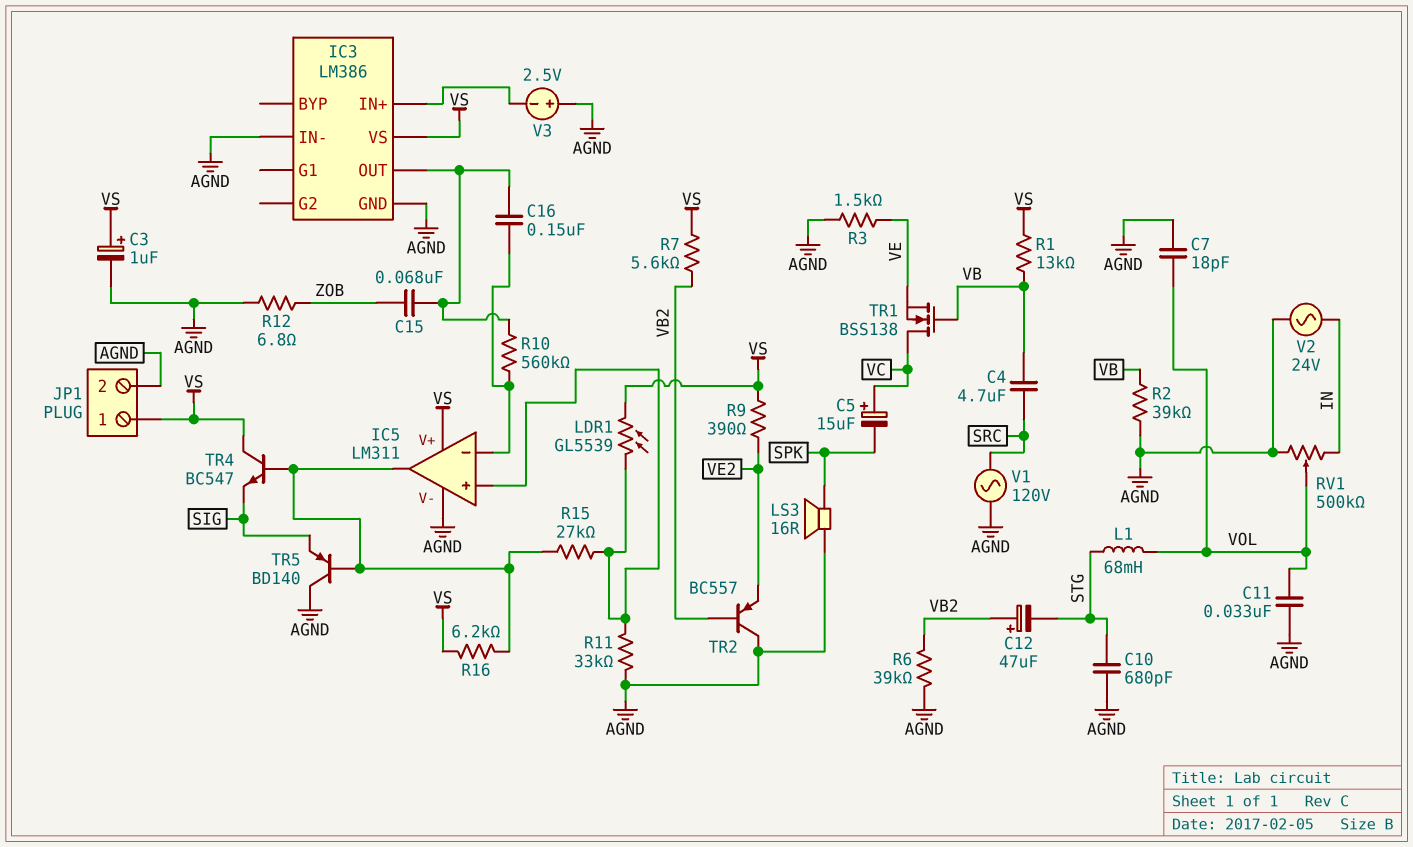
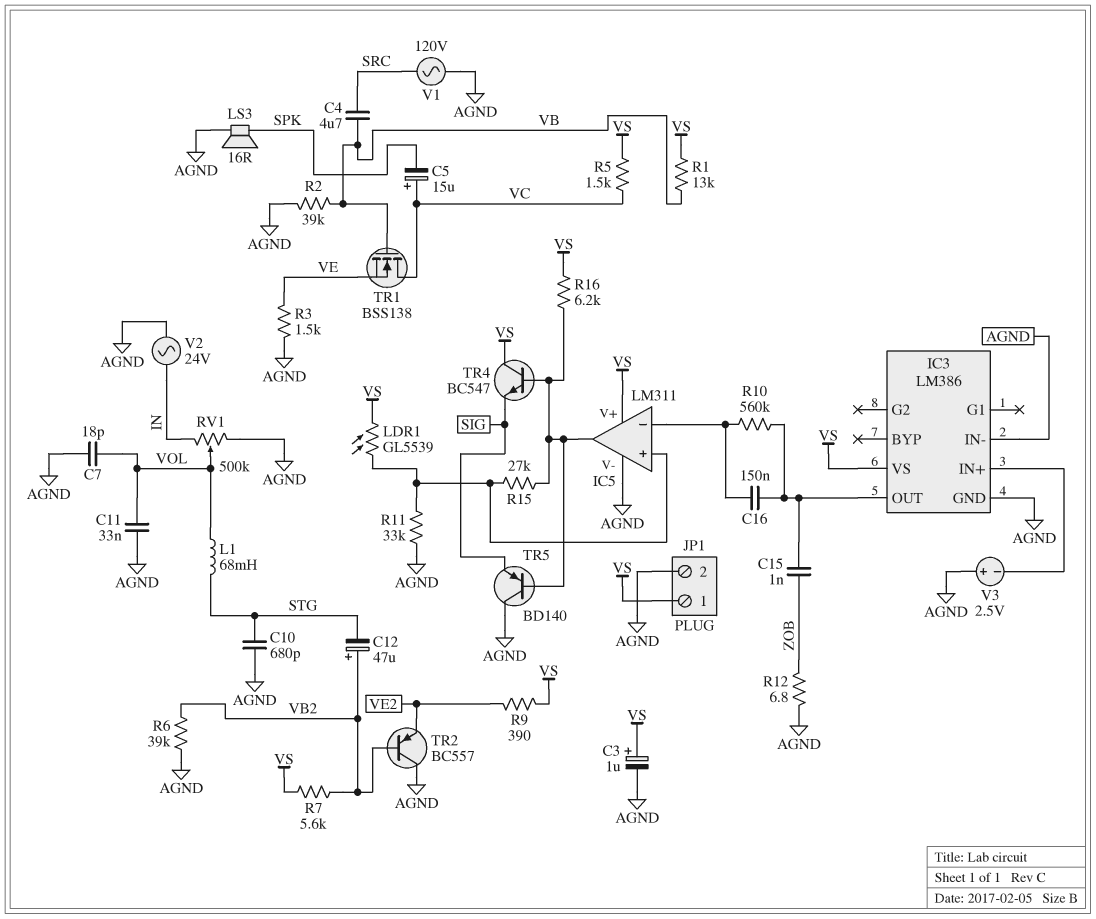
C15: 68nF (IC3/OUT, ZOB) -> 1nF (IC3/OUT, ZOB)
R5: none -> 1.5k (VC, VS)

